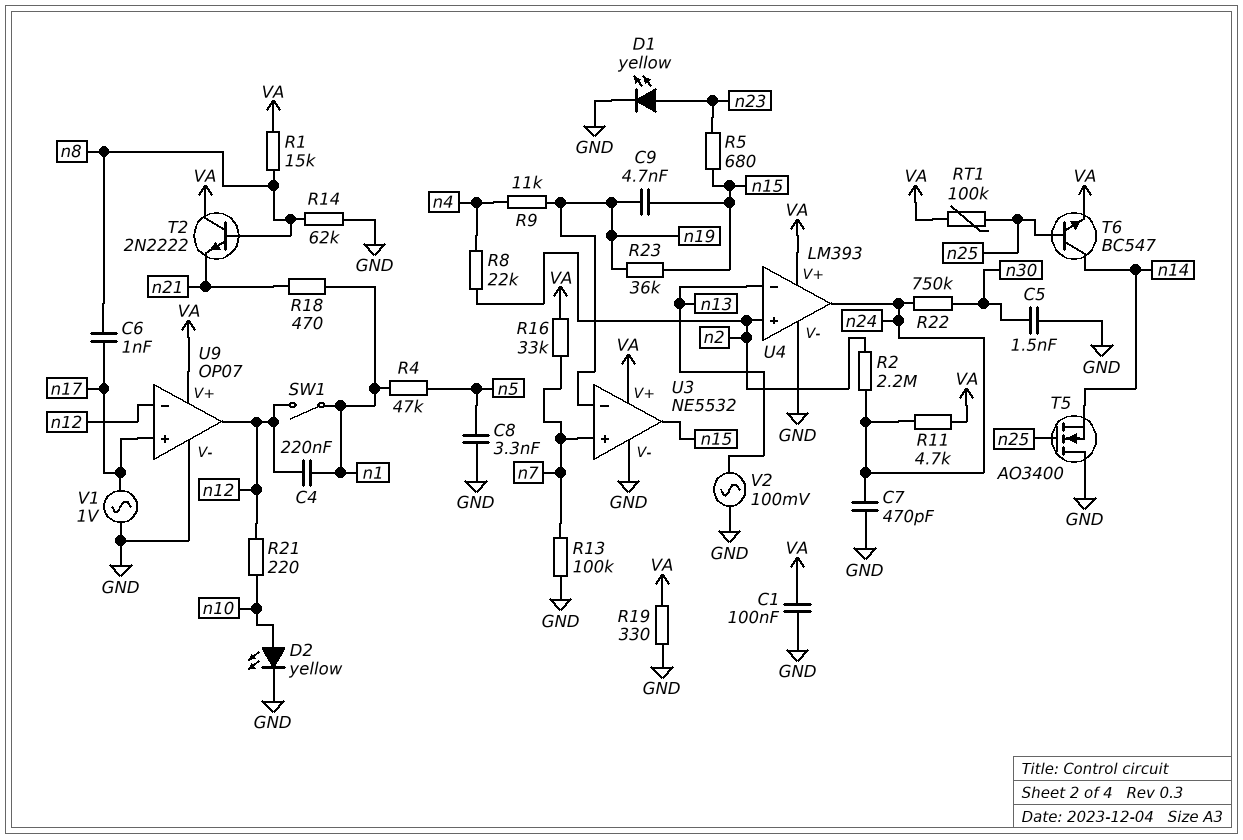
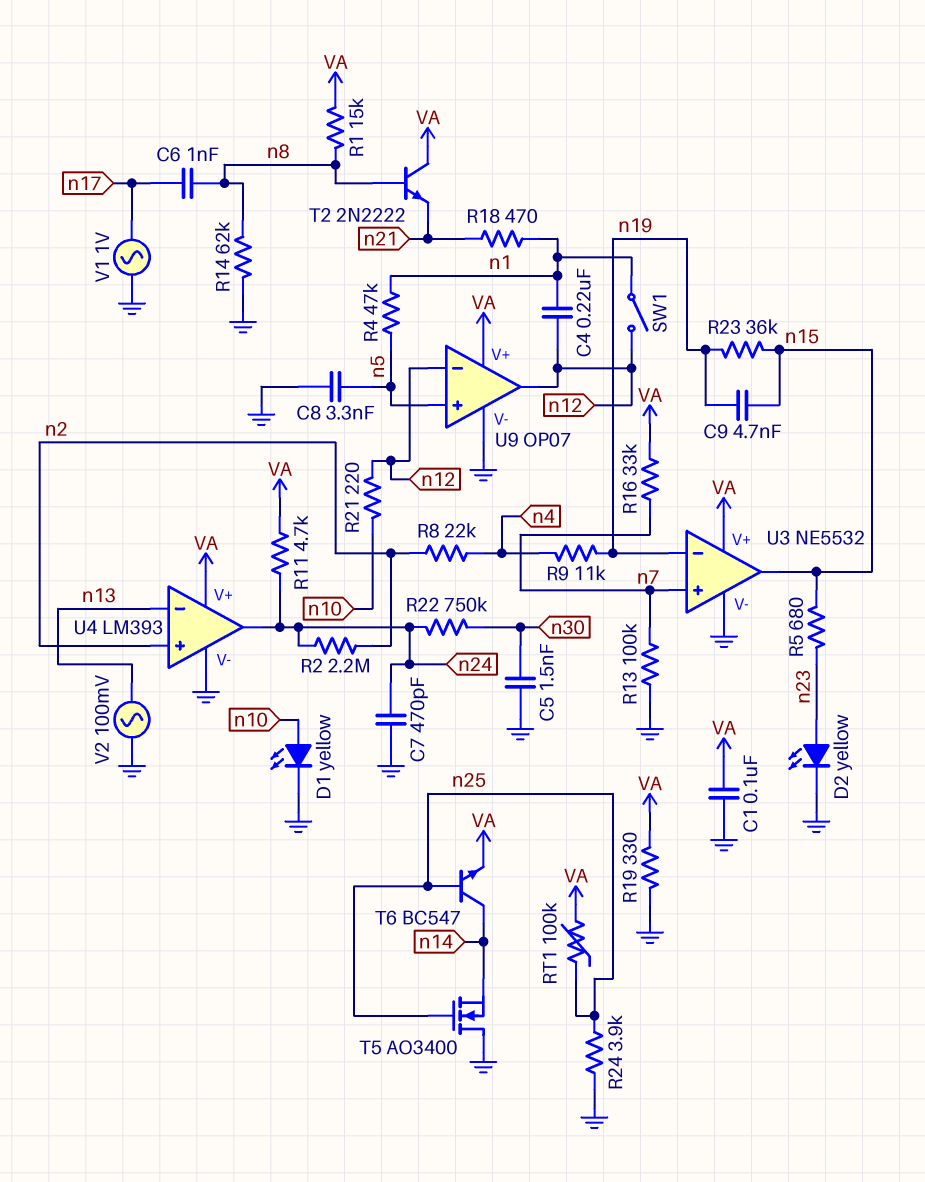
D1: LED yellow (A n23, K GND) -> LED yellow (A n10, K GND)
D2: LED yellow (A n10, K GND) -> LED yellow (A n23, K GND)
R24: none -> 3.9k (GND, n25)
U9 pin in+: n17 -> n5

